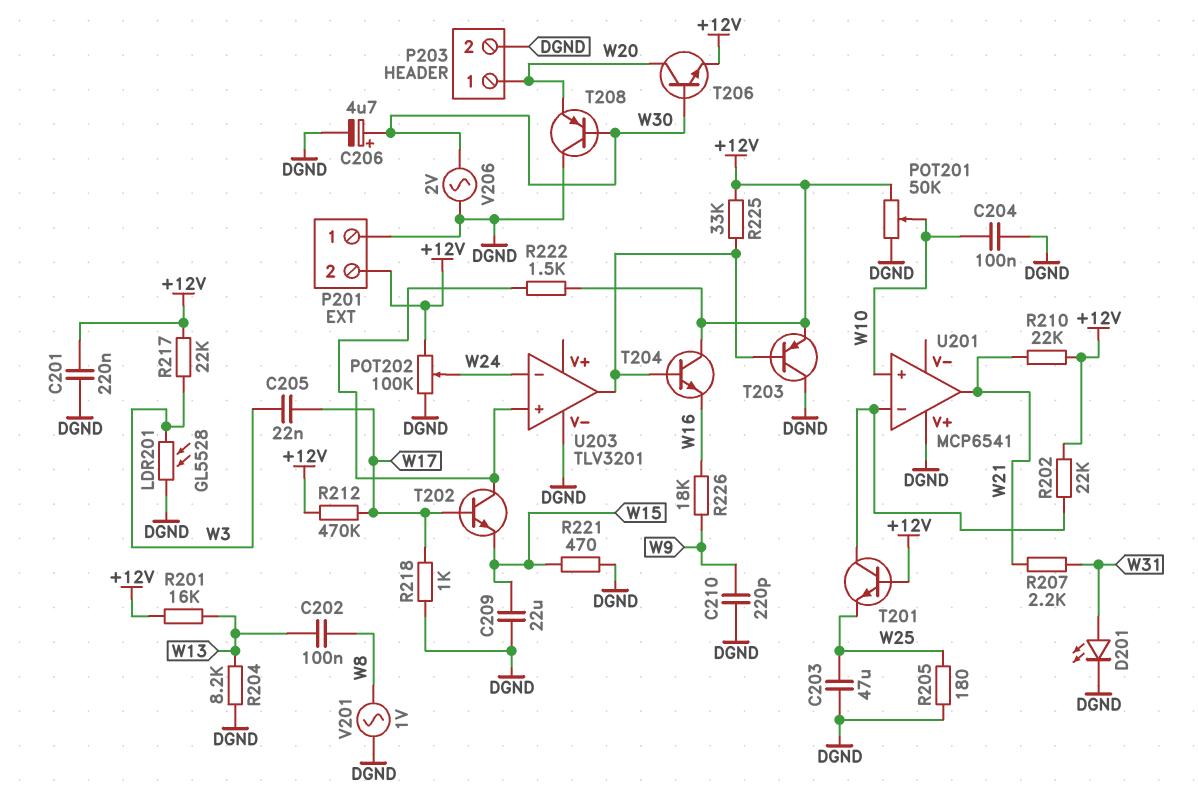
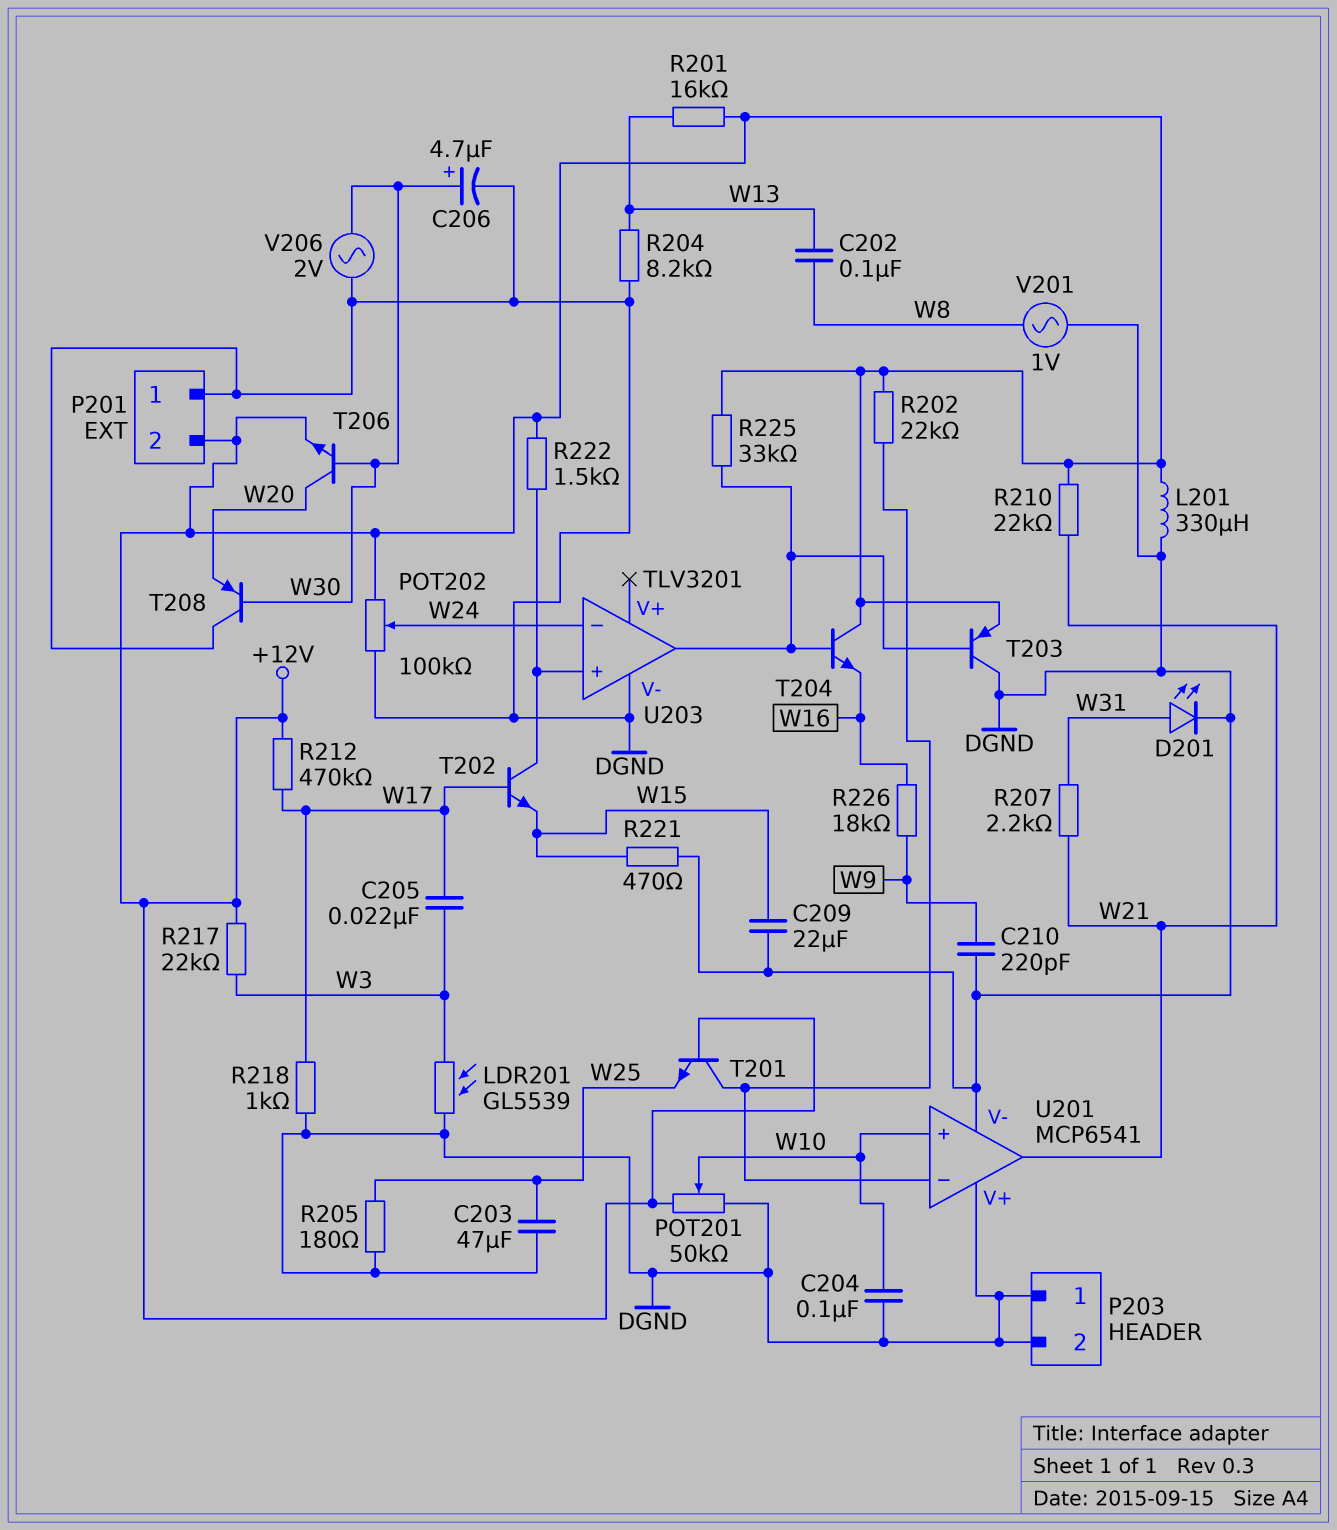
C201: 220nF (+12V, DGND) -> none
L201: none -> 330uH (+12V, DGND)
LDR201: GL5528 (DGND, W3) -> GL5539 (DGND, W3)
P203 pin 1: W20 -> DGND
U201 pin V-: none -> DGND

